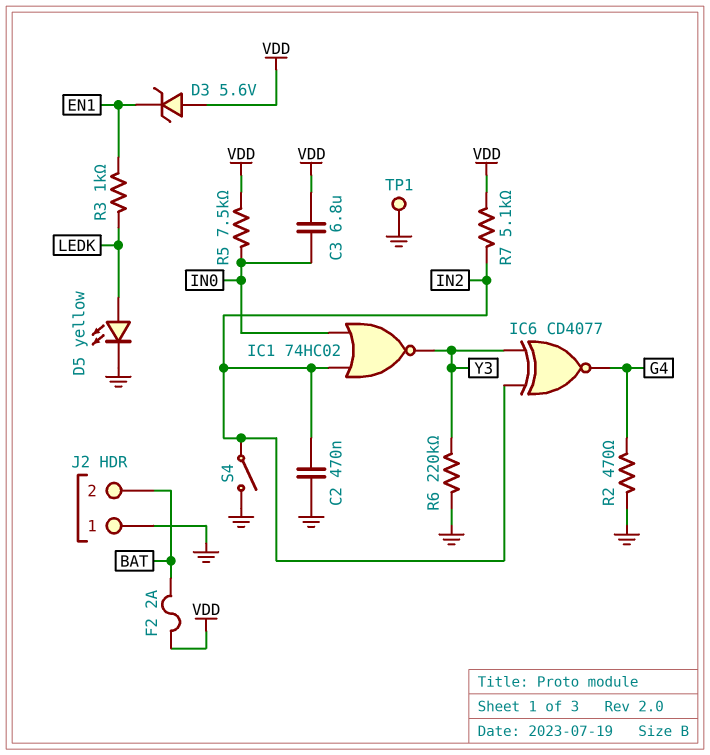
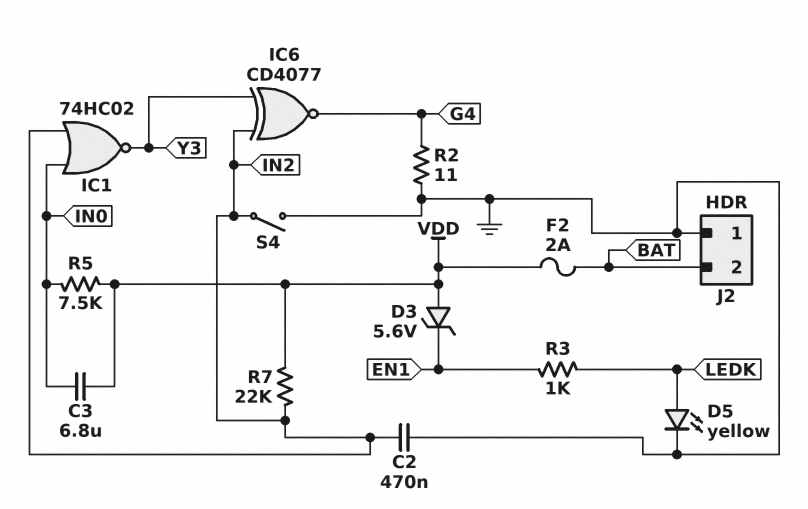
R2: 470 (G4, GND) -> 11 (G4, GND)
R6: 220k (GND, Y3) -> none
R7: 5.1k (IN2, VDD) -> 22k (IN2, VDD)
TP1: test point (GND) -> none

